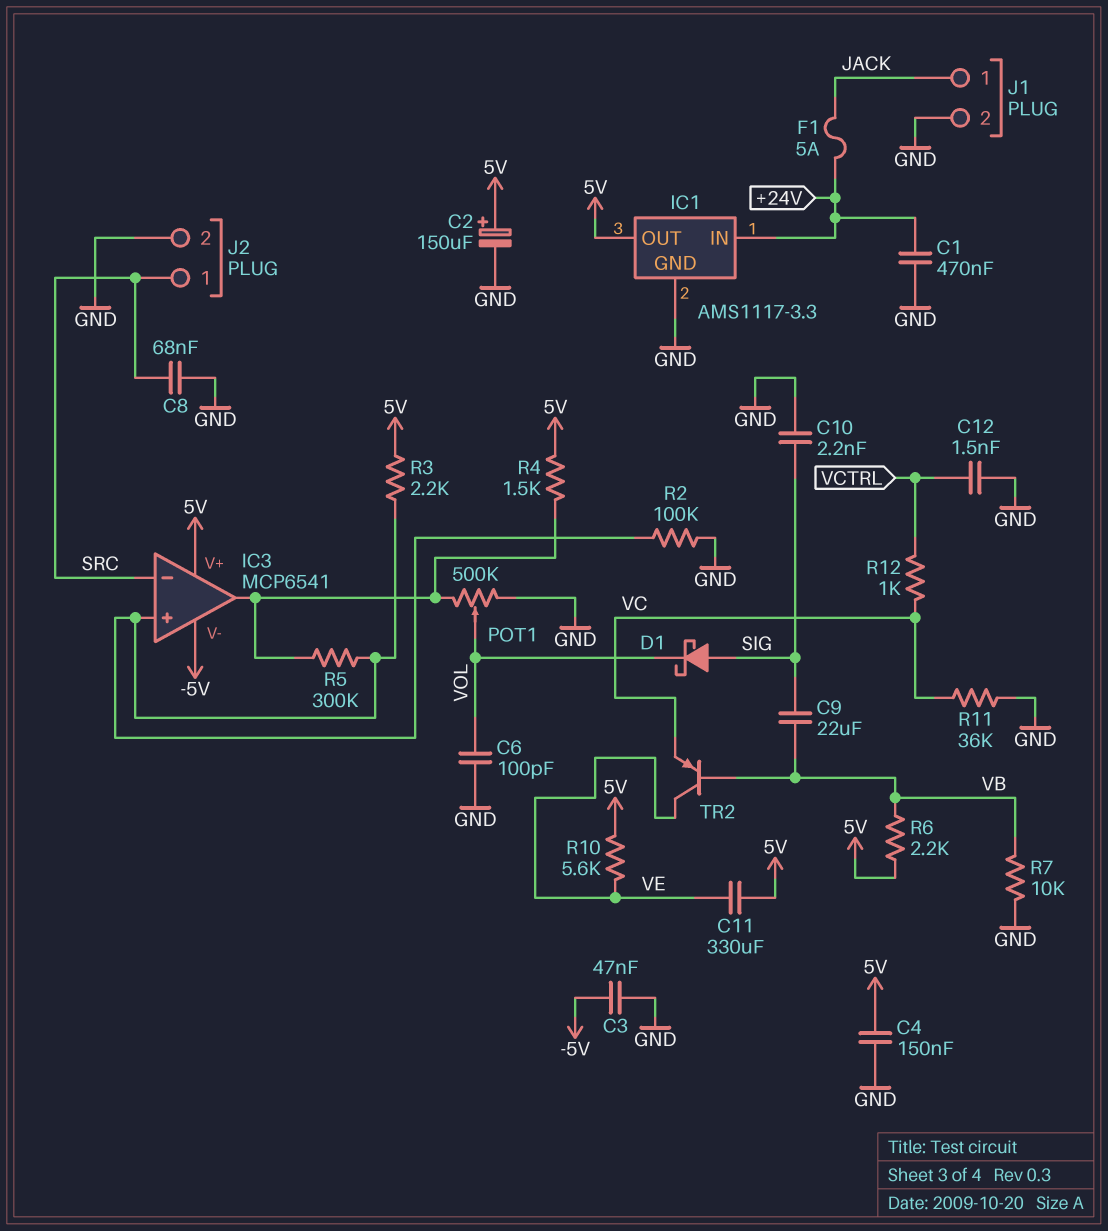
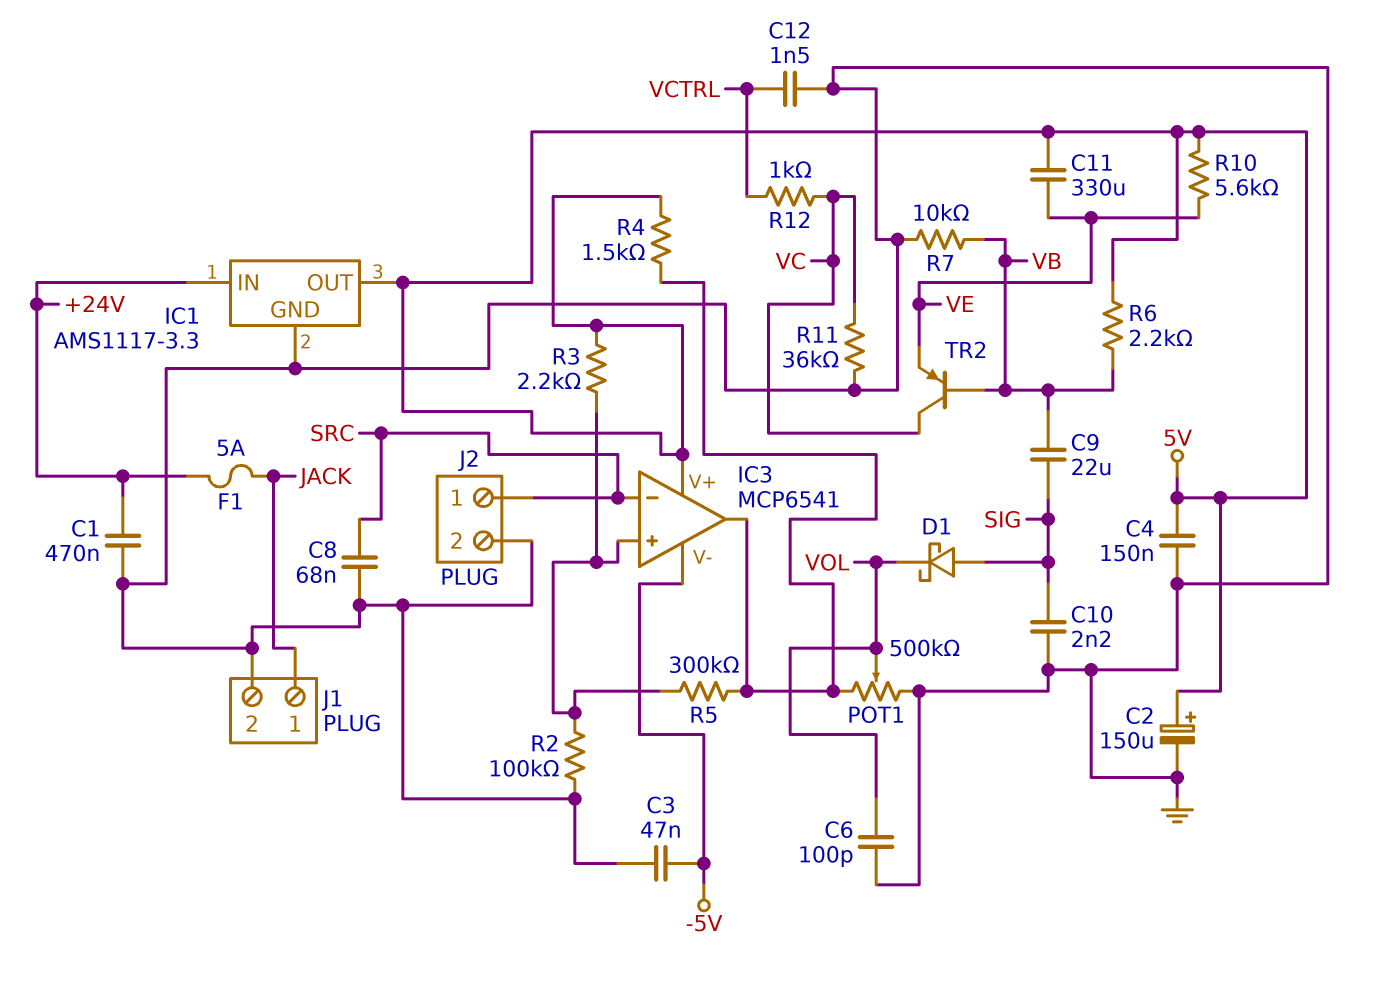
TR2: PNP (B VB, C VE, E VC) -> PNP (B VB, C VC, E VE)

